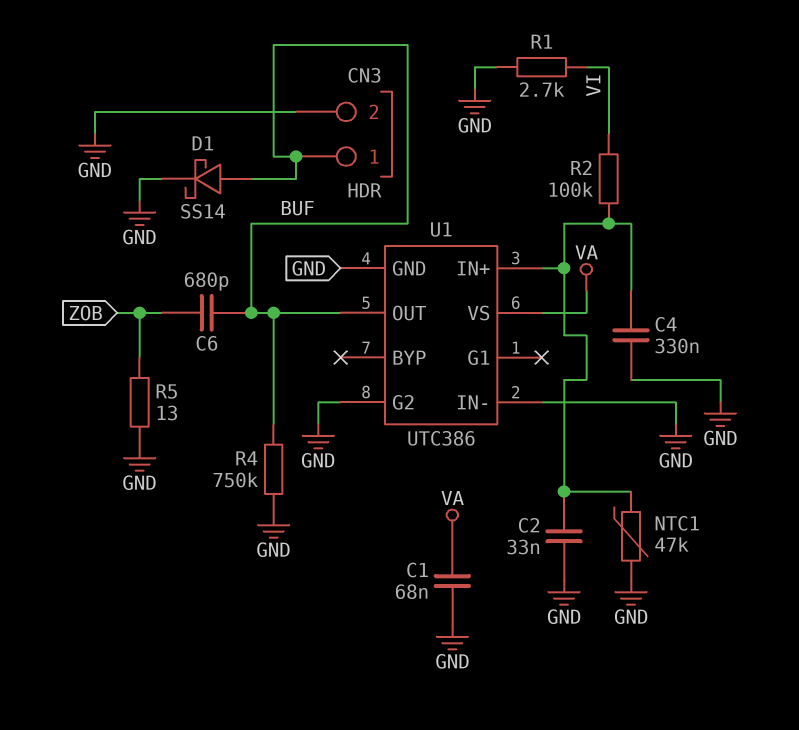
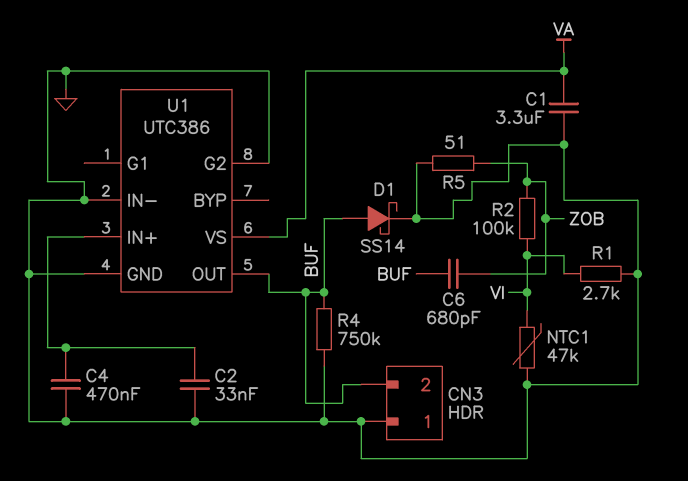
C1: 68nF (GND, VA) -> 3.3uF (GND, VA)
C4: 330nF (GND, U1/IN+) -> 470nF (GND, U1/IN+)
CN3 pin 1: BUF -> GND
CN3 pin 2: GND -> BUF
NTC1: 47k (GND, U1/IN+) -> 47k (GND, VI)
R2: 100k (U1/IN+, VI) -> 100k (VI, ZOB)
R5: 13 (GND, ZOB) -> 51 (GND, ZOB)

